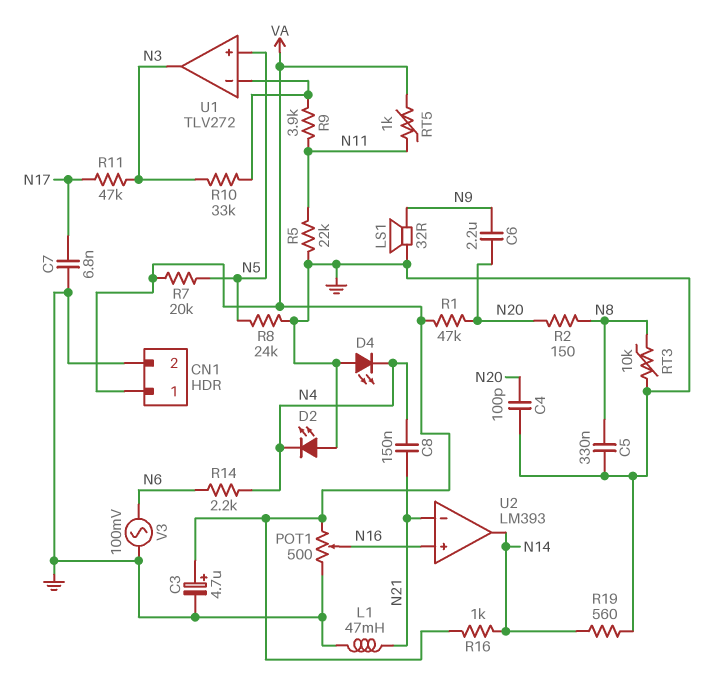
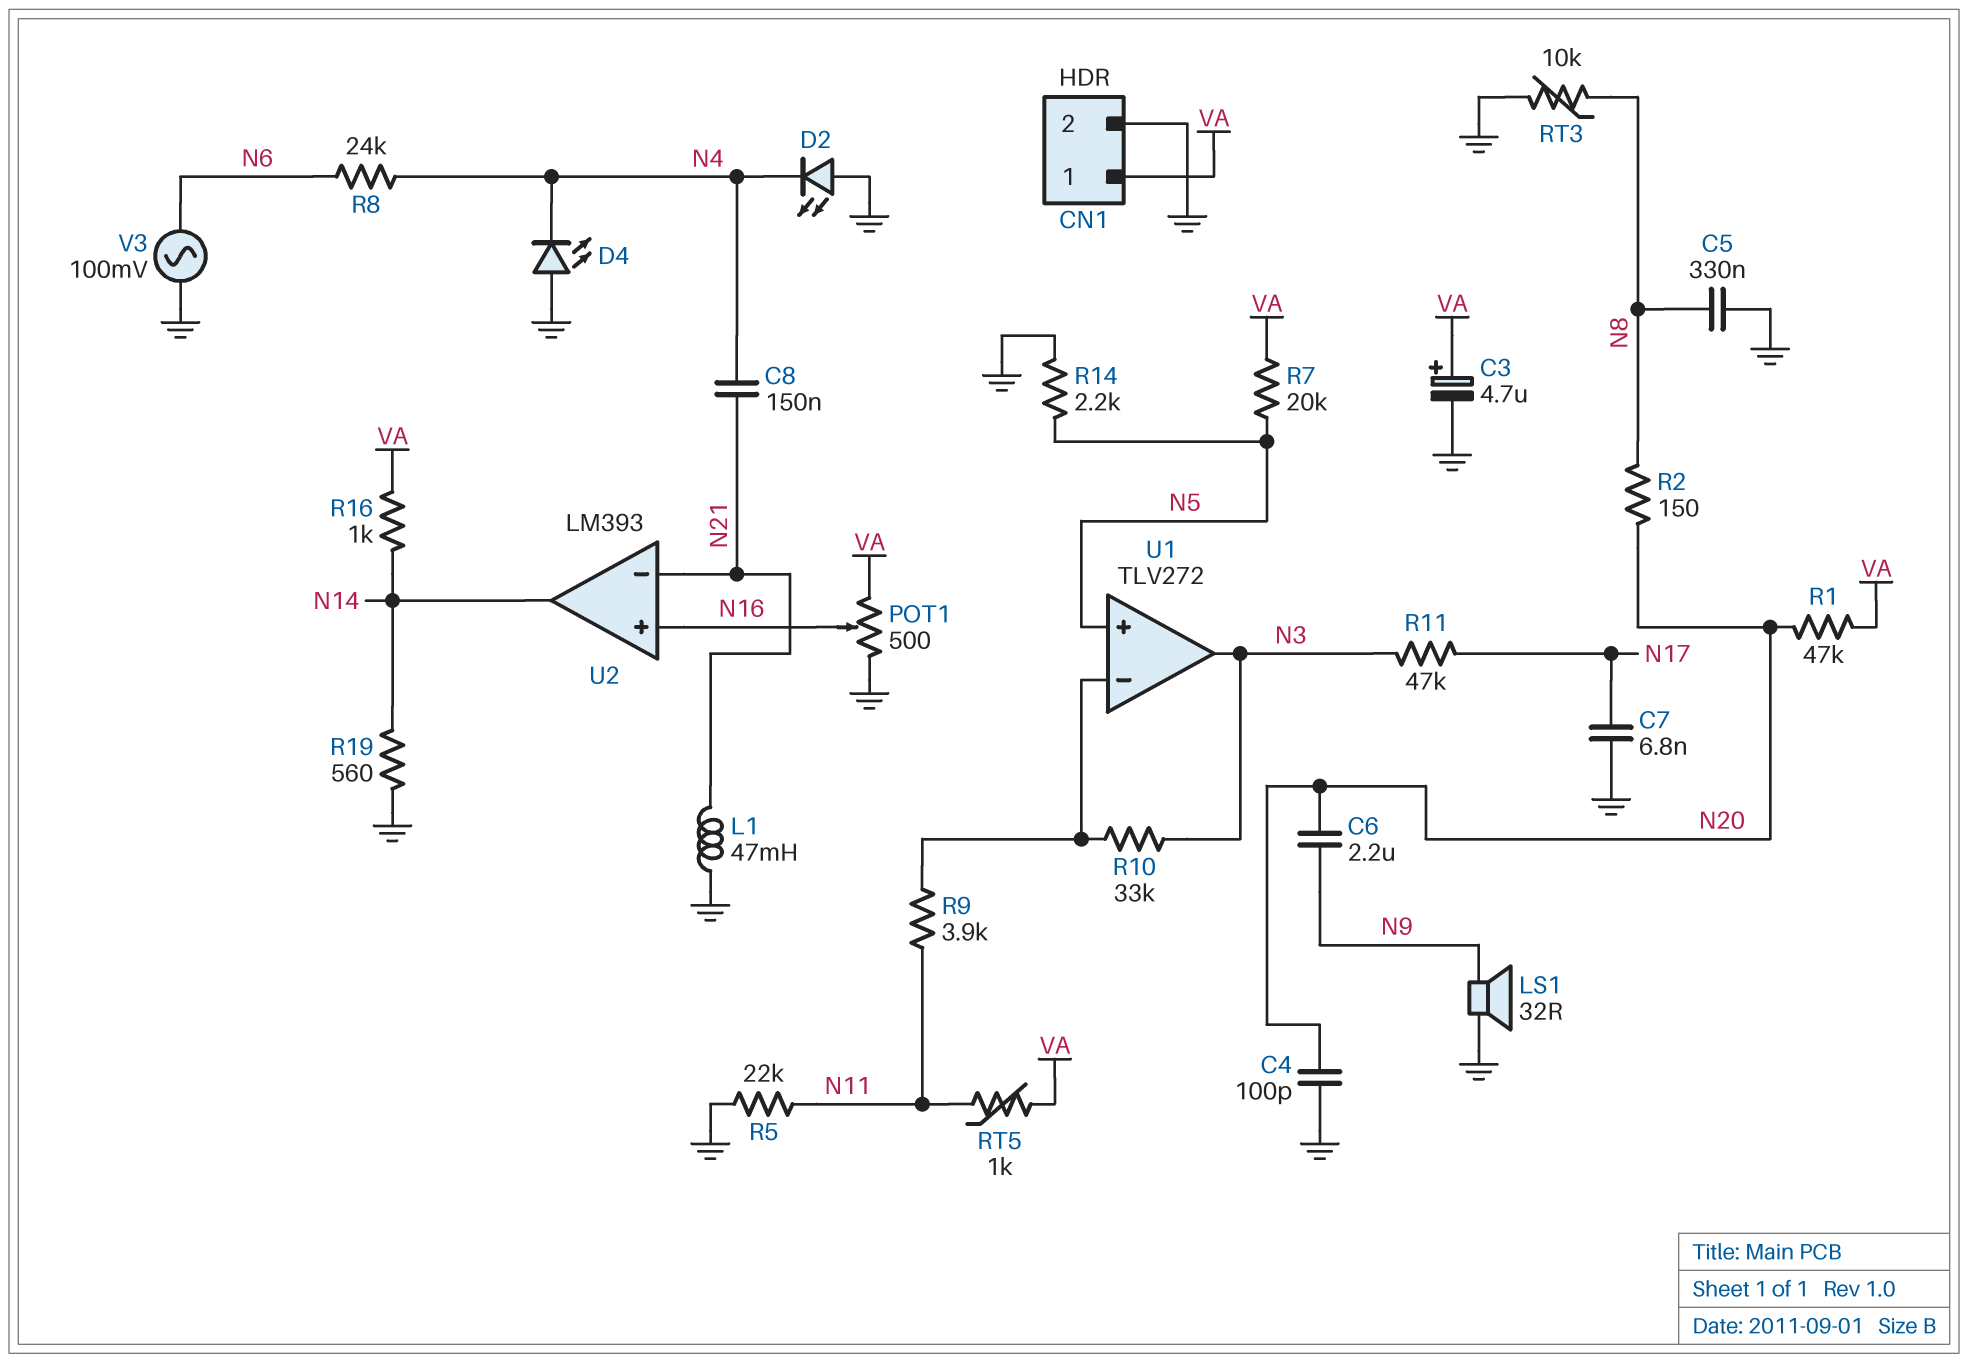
R8: 24k (GND, N5) -> 24k (N4, N6)
R14: 2.2k (N4, N6) -> 2.2k (GND, N5)

